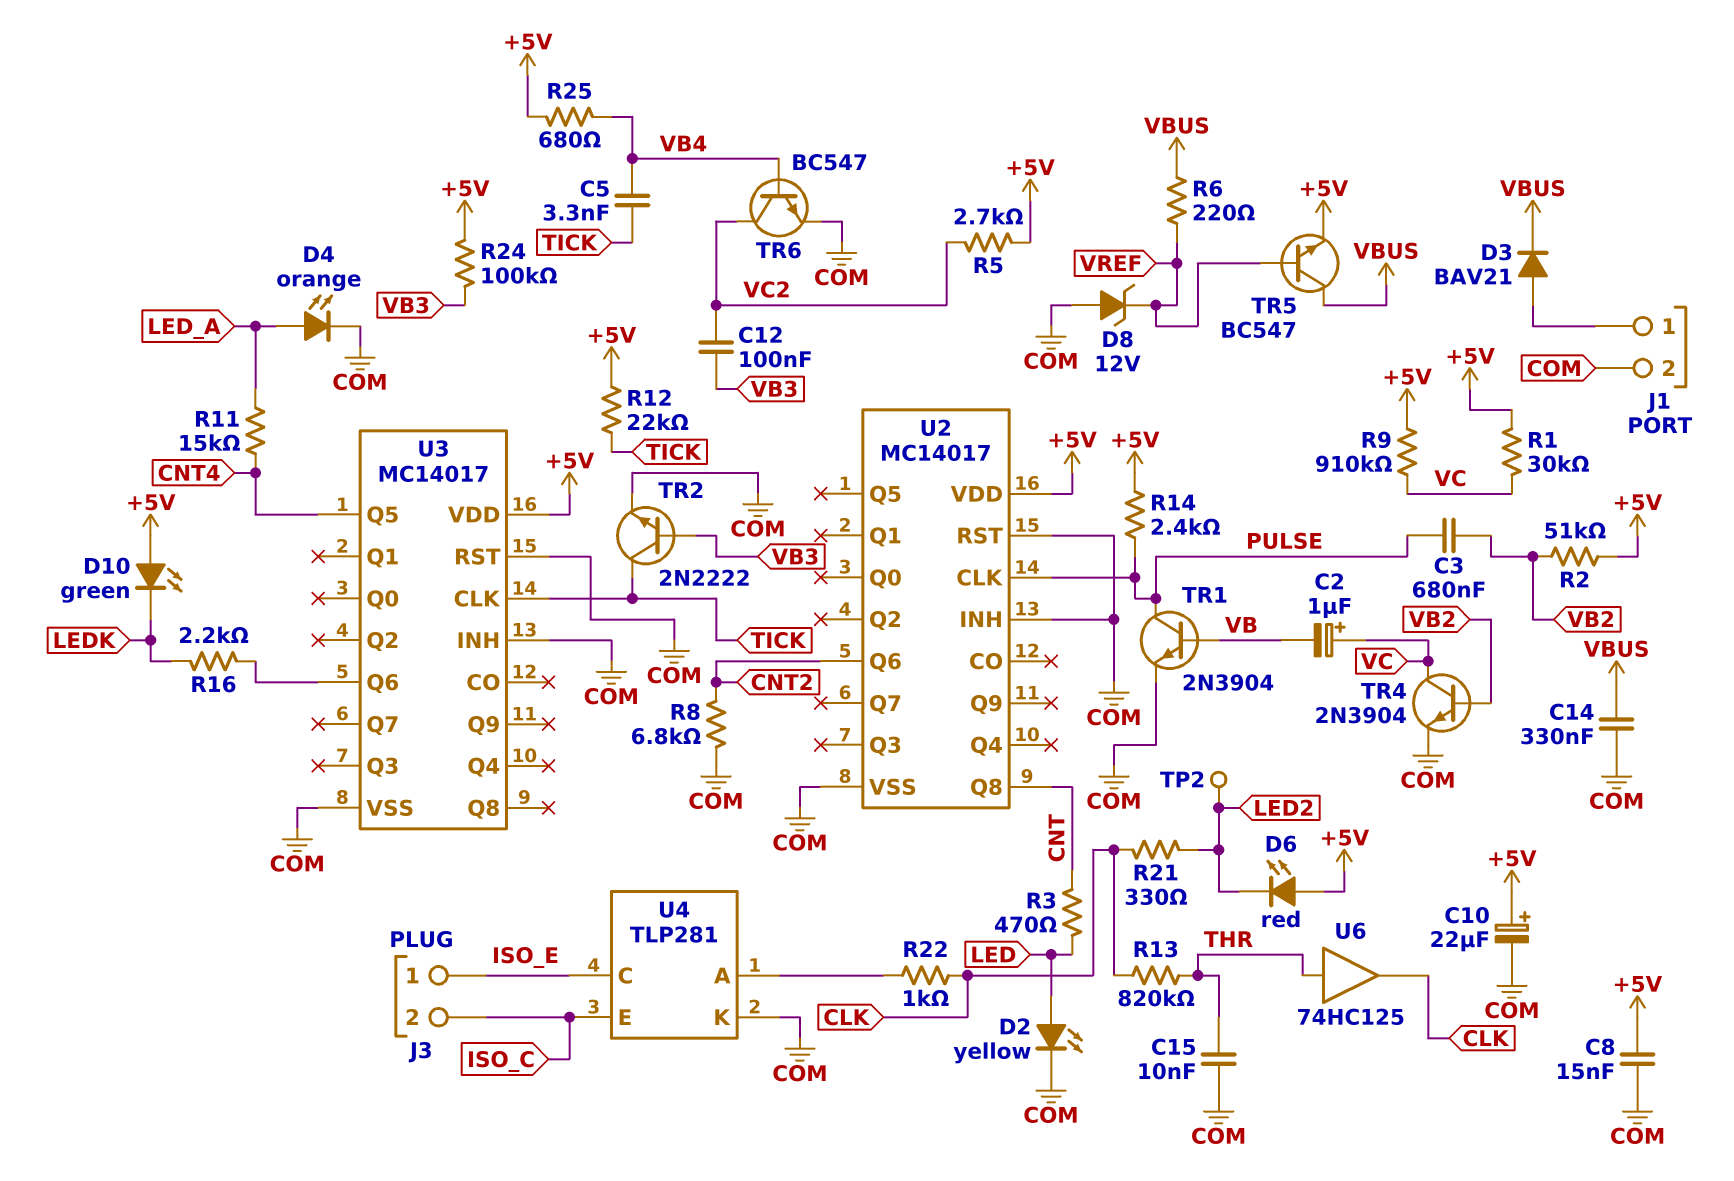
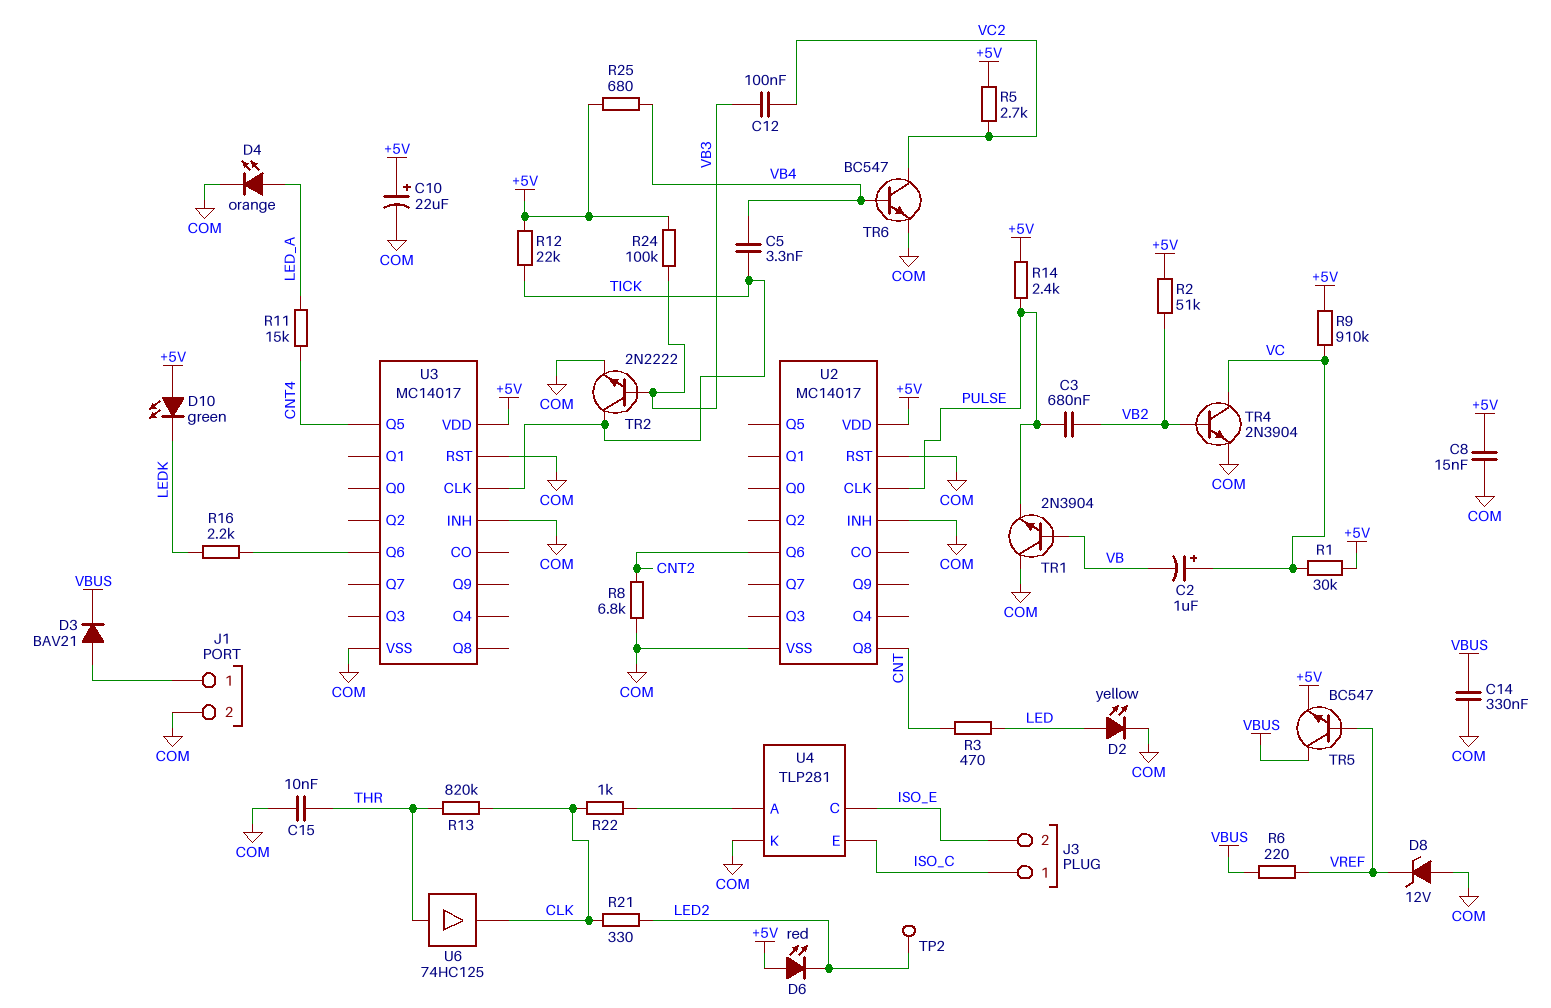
J3 pin 1: ISO_E -> ISO_C
J3 pin 2: ISO_C -> ISO_E
TR1: NPN 2N3904 (B VB, C PULSE, E COM) -> NPN 2N3904 (B VB, C COM, E PULSE)

